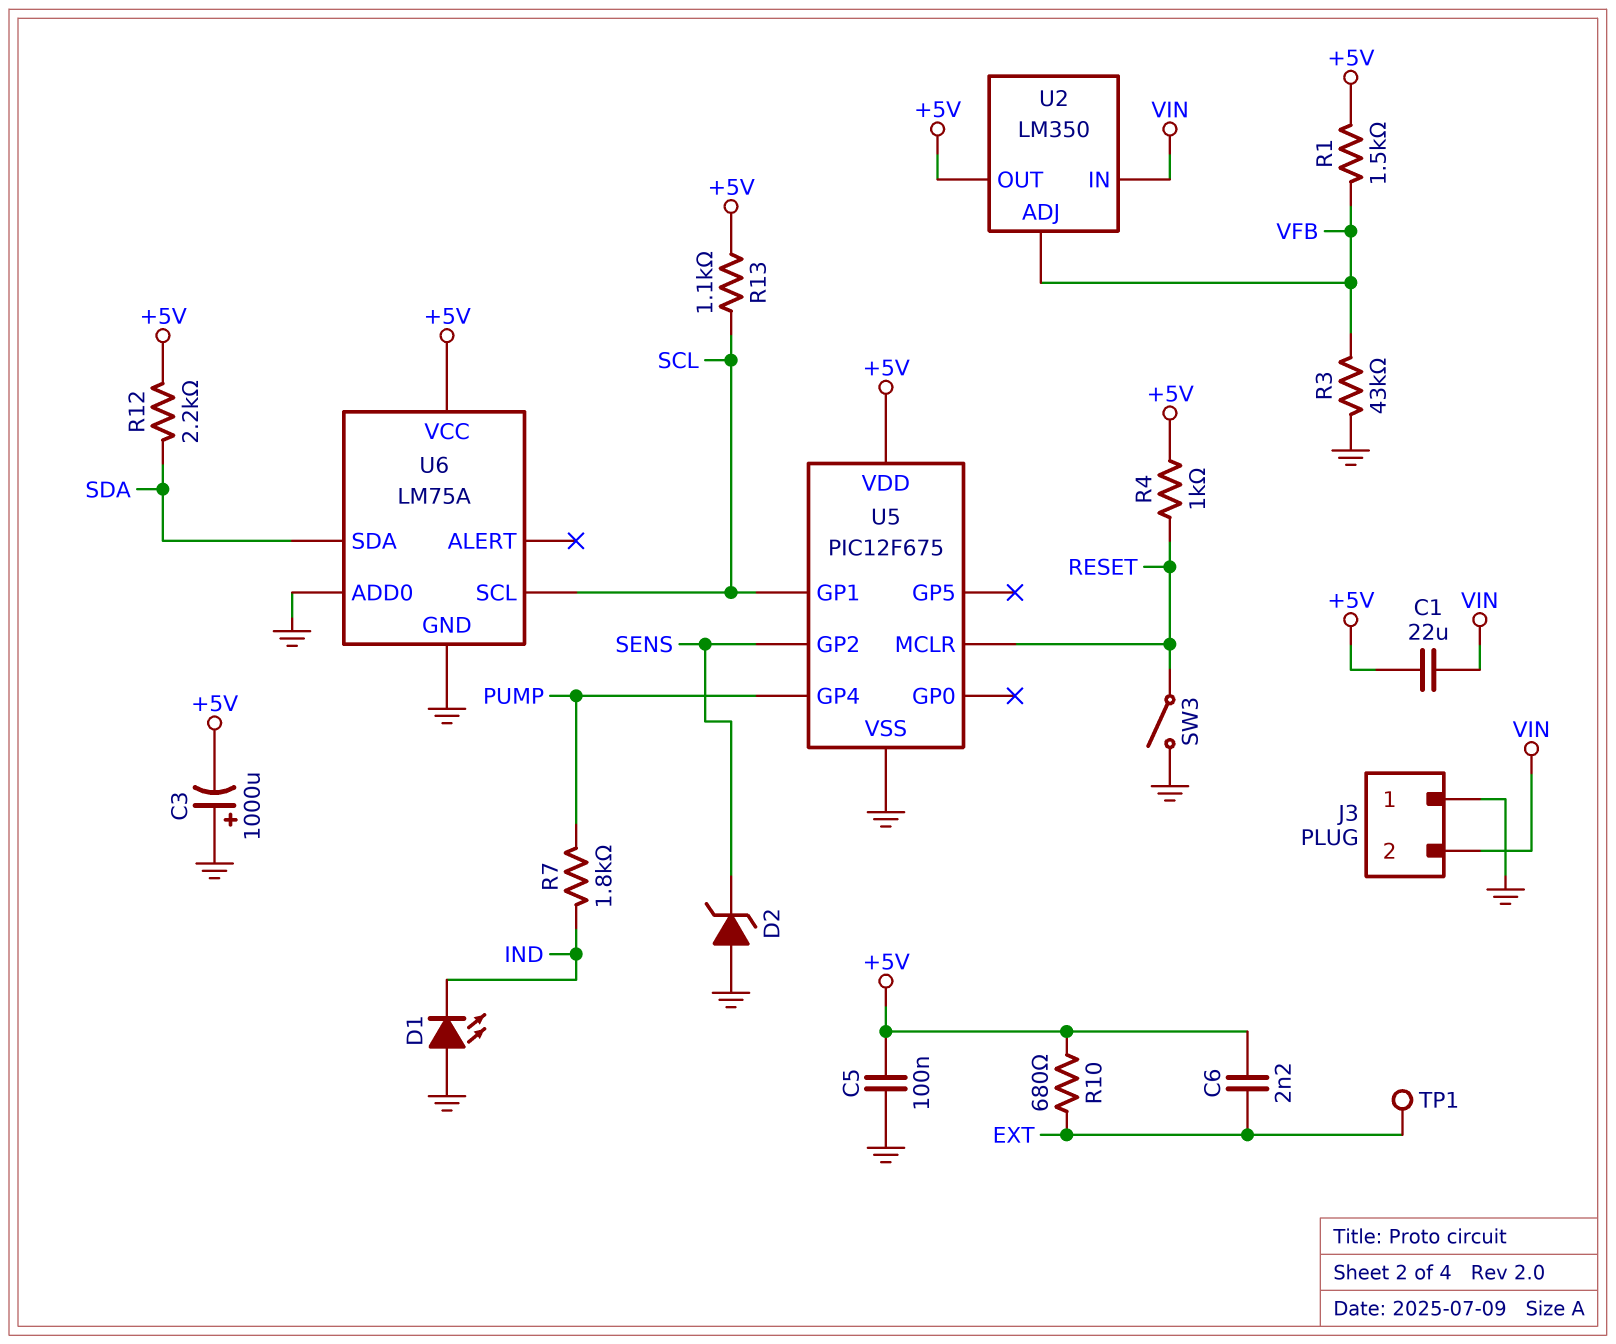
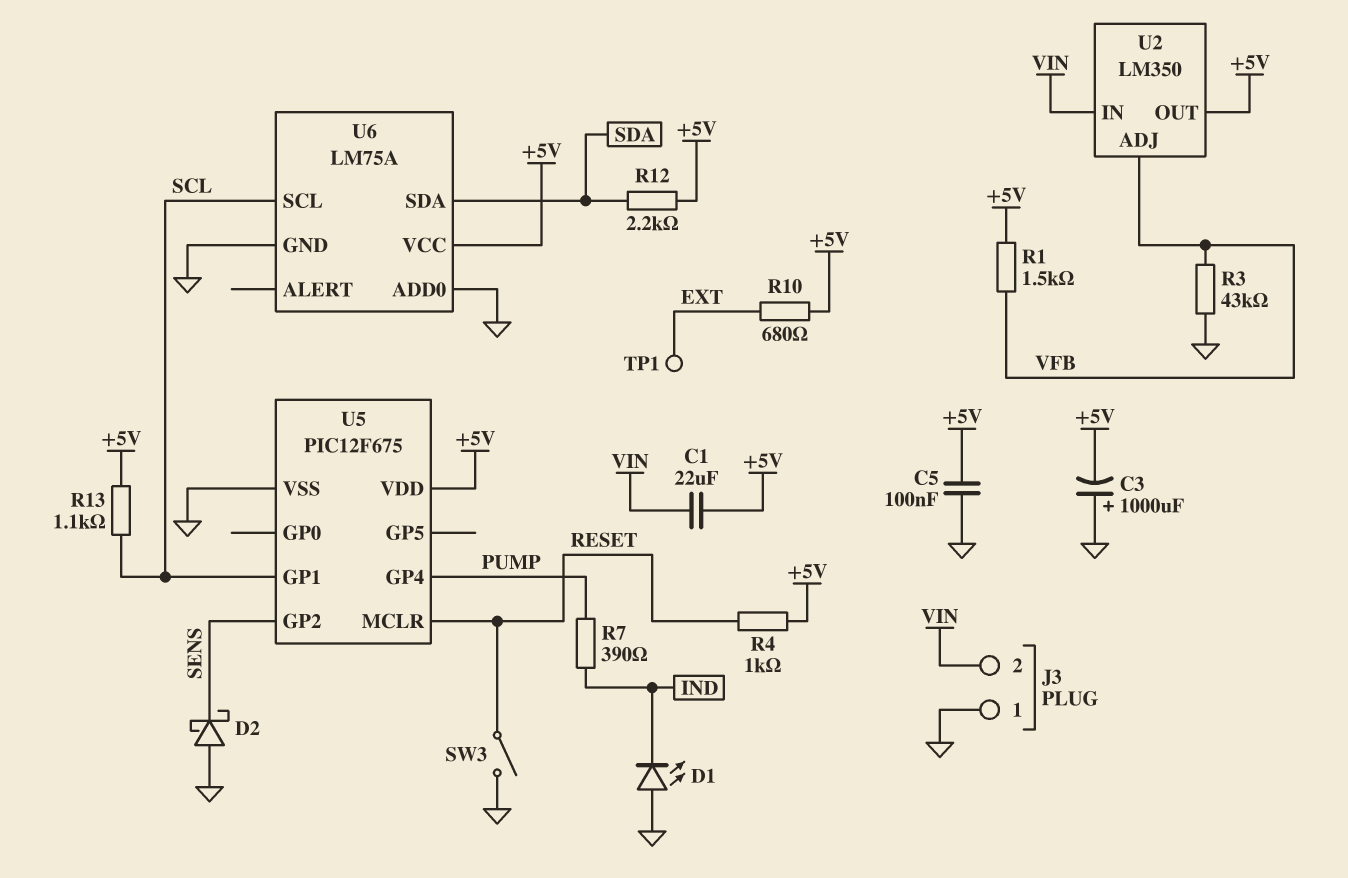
C6: 2.2nF (+5V, EXT) -> none
D2: zener (A GND, K SENS) -> schottky (A GND, K SENS)
R7: 1.8k (IND, PUMP) -> 390 (IND, PUMP)

